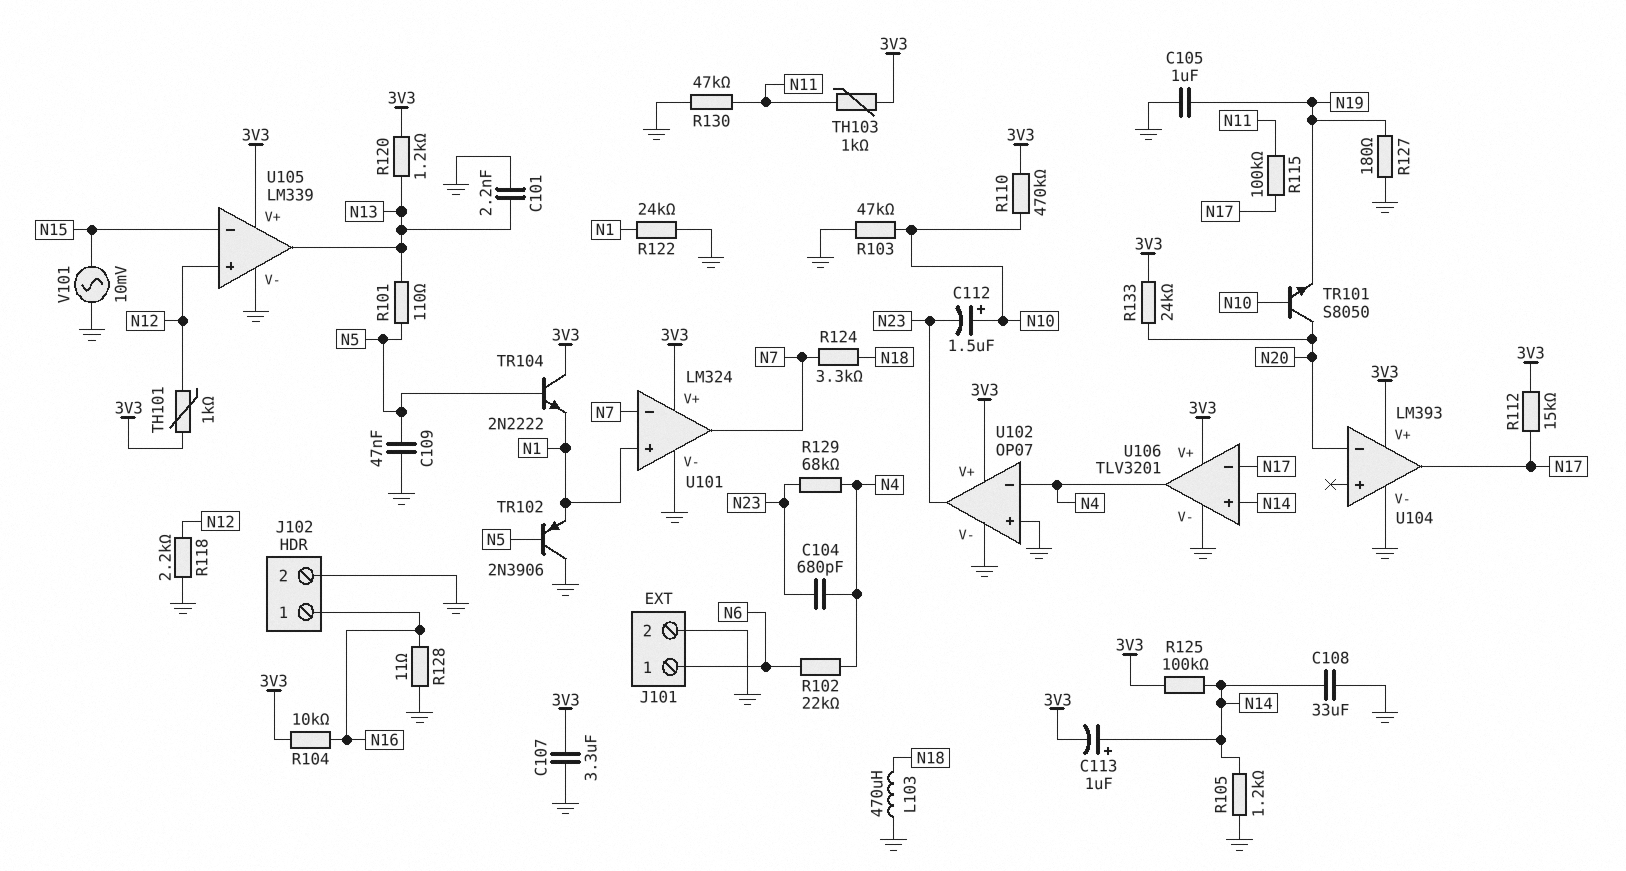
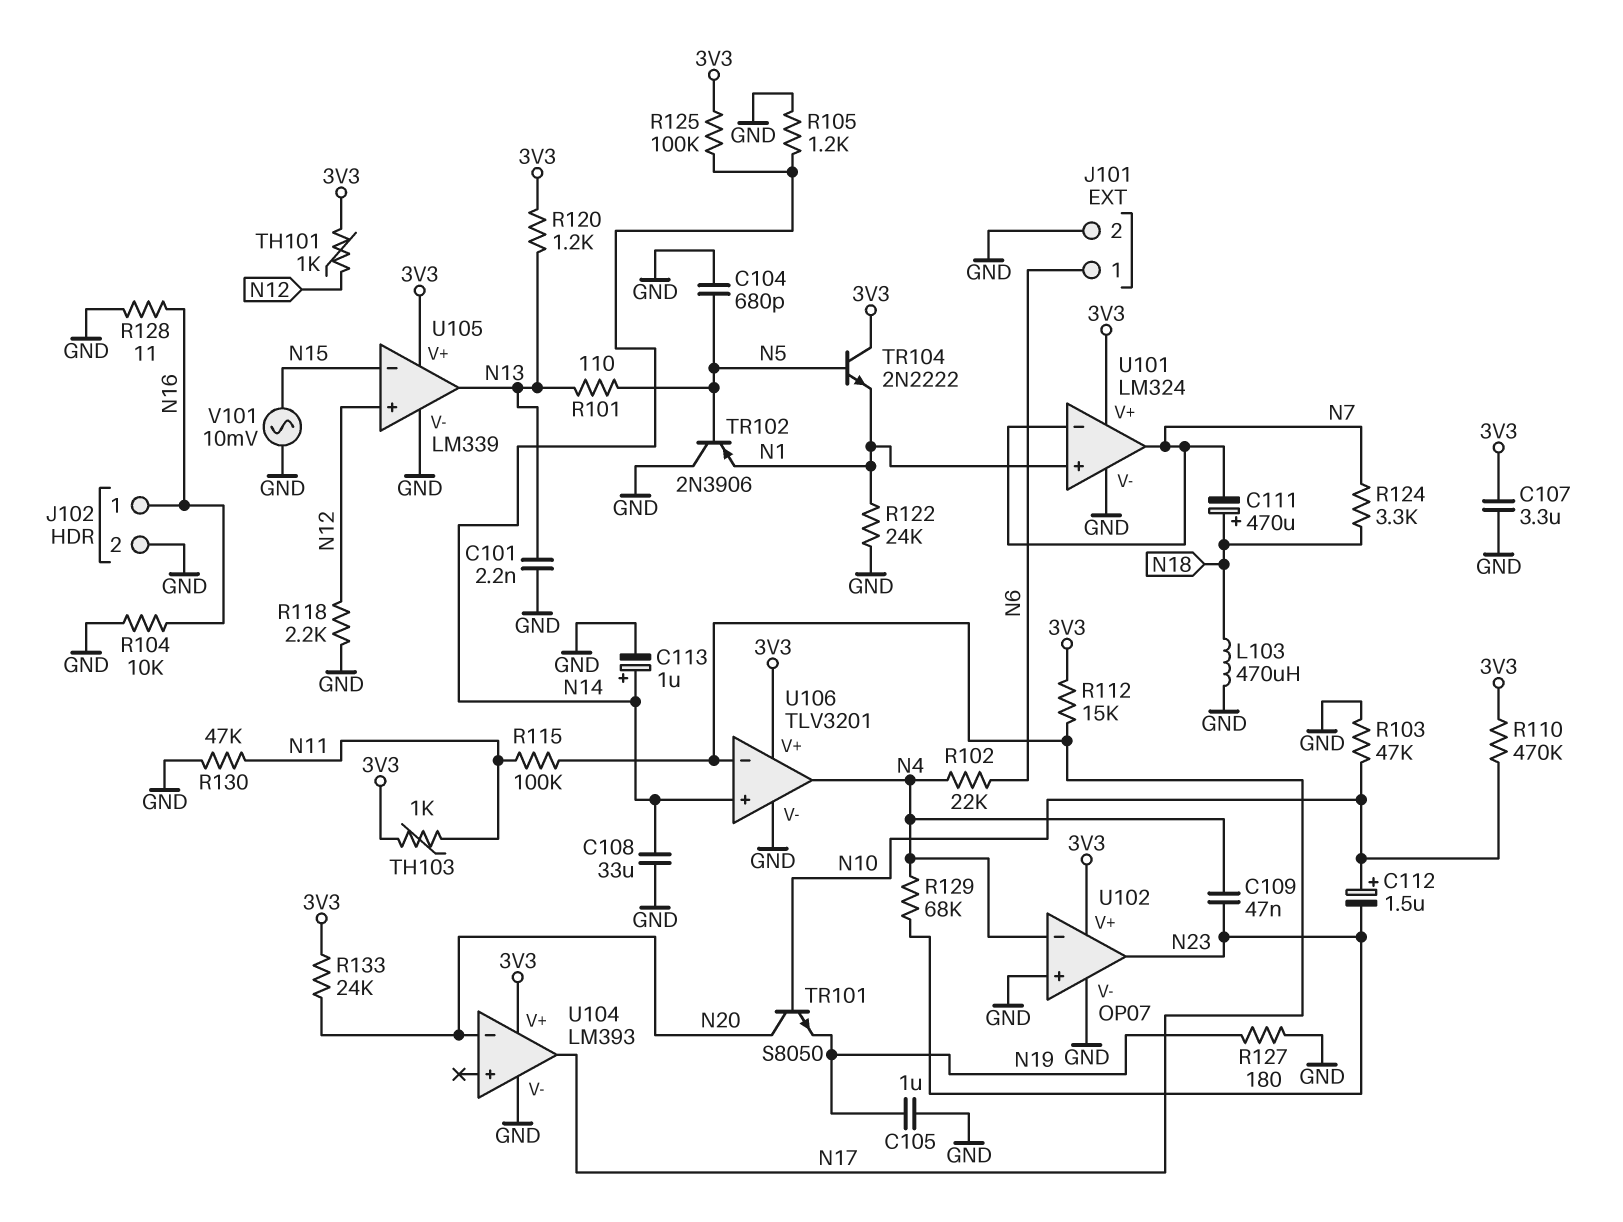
C104: 680pF (N4, N23) -> 680pF (GND, N5)
C109: 47nF (GND, N5) -> 47nF (N4, N23)
C111: none -> 470uF (plus N18, minus N7)
C113: 1uF (plus N14, minus 3V3) -> 1uF (plus N14, minus GND)
R104: 10k (3V3, N16) -> 10k (GND, N16)

